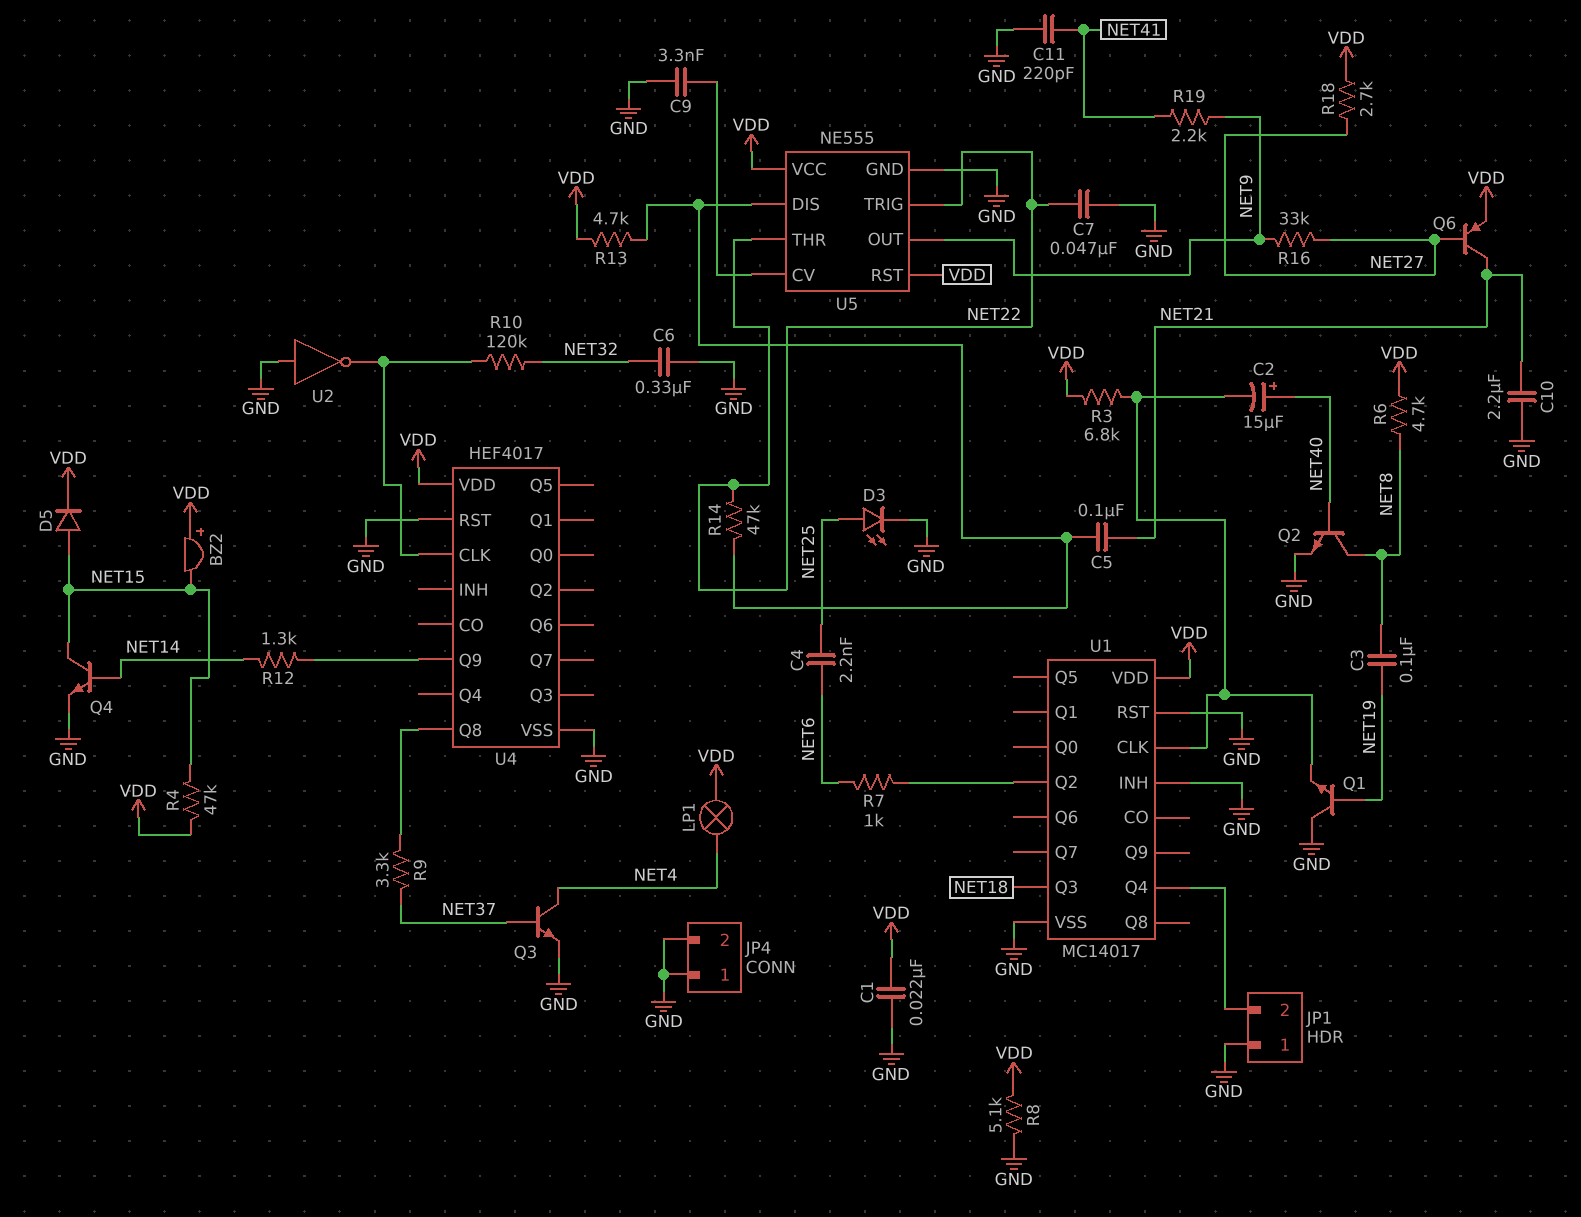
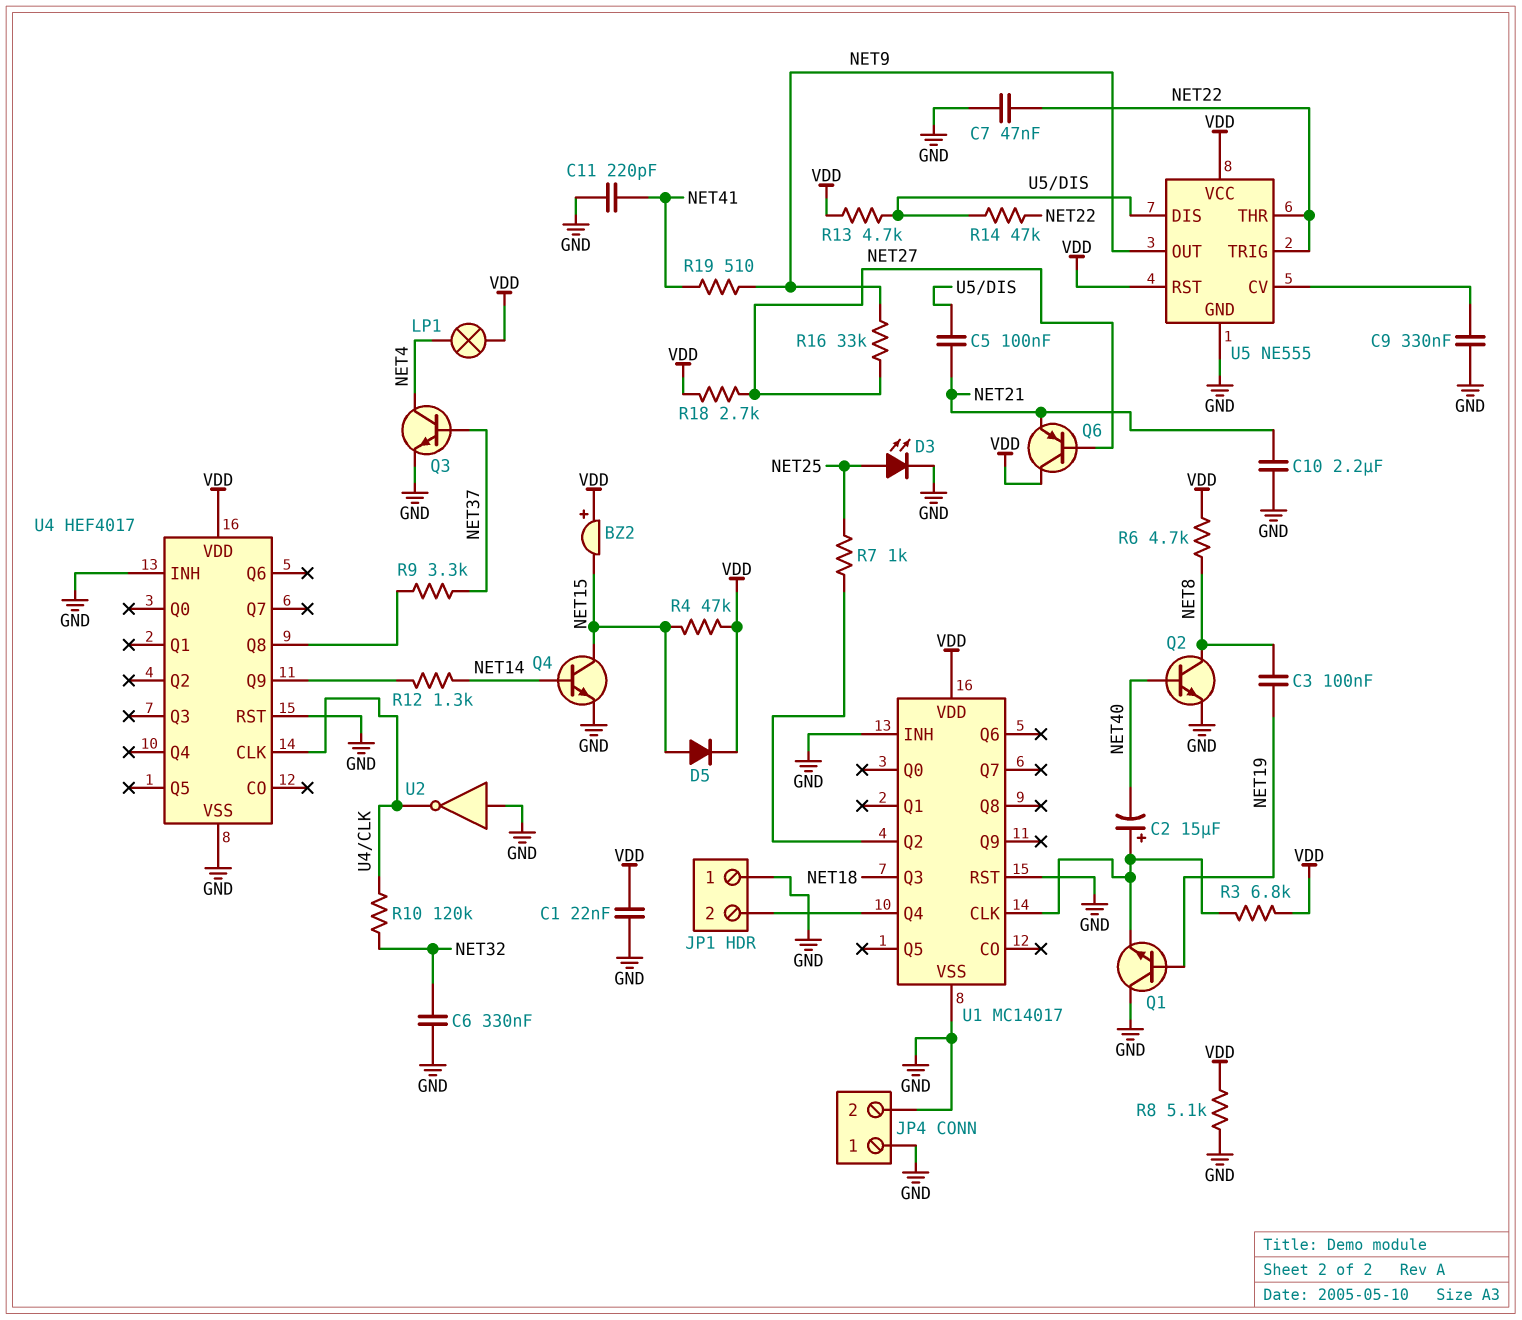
C2: 15uF (plus NET40, minus U1/CLK) -> 15uF (plus U1/CLK, minus NET40)
C4: 2.2nF (NET6, NET25) -> none
C9: 3.3nF (GND, U5/CV) -> 330nF (GND, U5/CV)
Q6: PNP (B NET27, C NET21, E VDD) -> PNP (B NET27, C VDD, E NET21)
R7: 1k (NET6, U1/Q2) -> 1k (NET25, U1/Q2)
R19: 2.2k (NET9, NET41) -> 510 (NET9, NET41)
U4 pin INH: none -> GND

